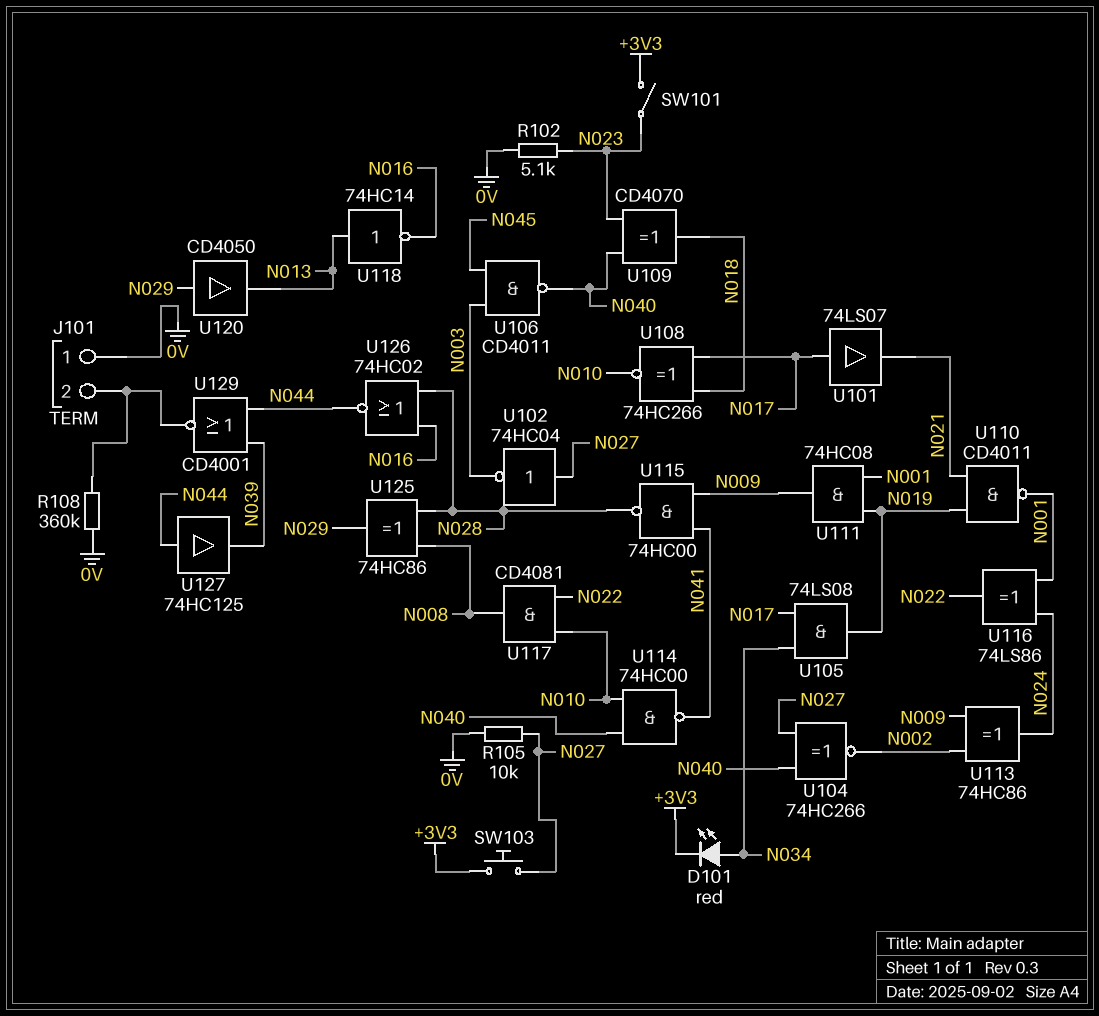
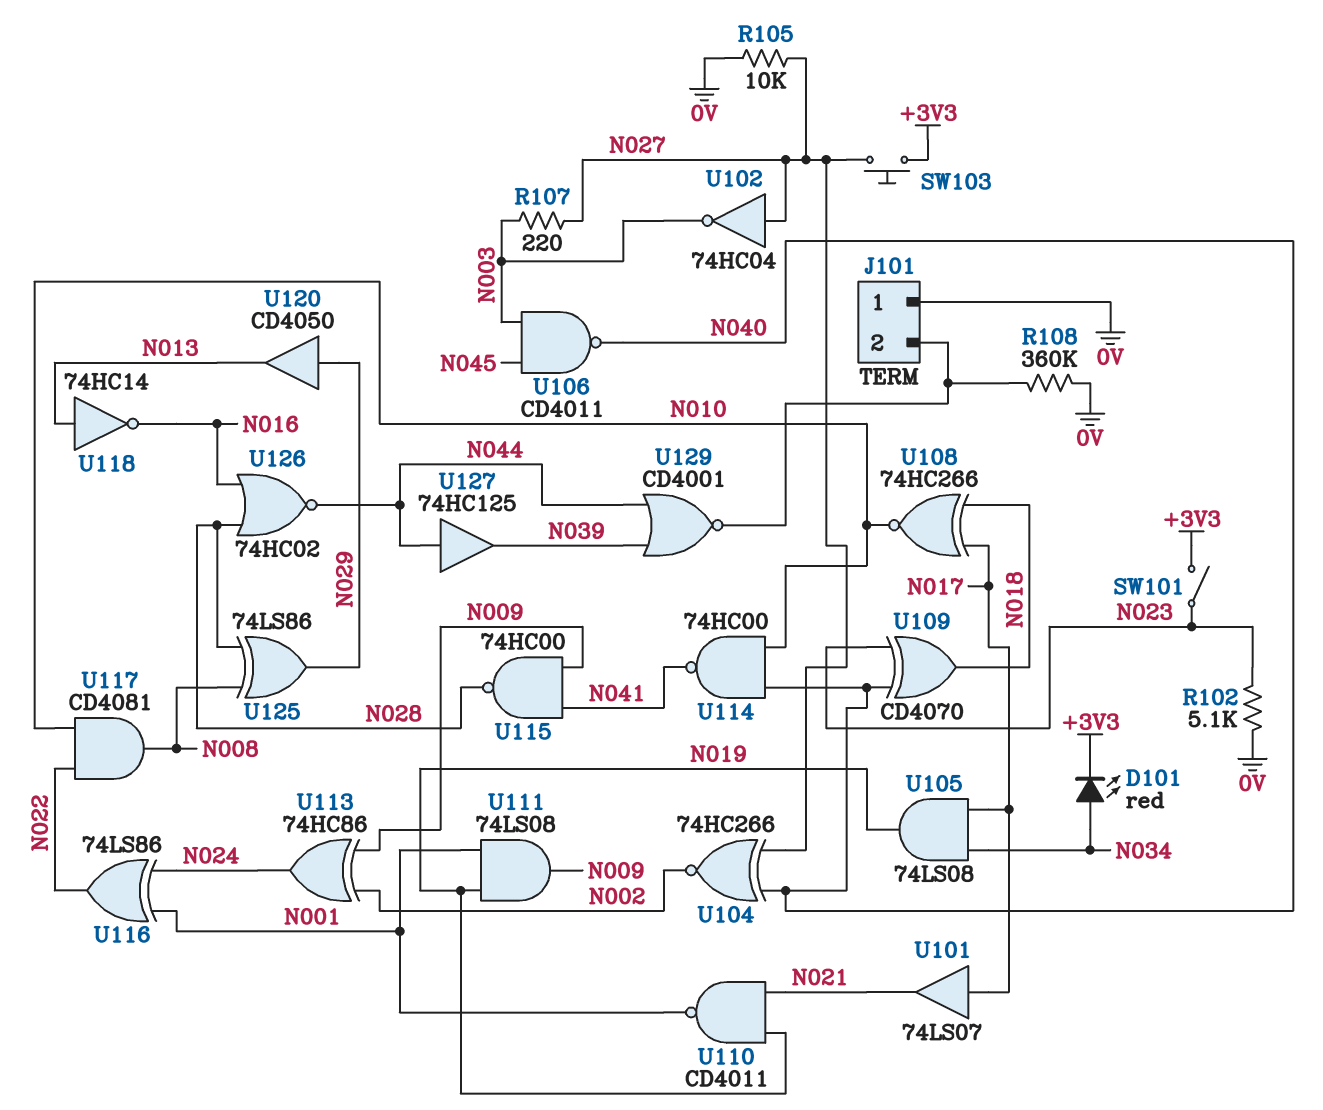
R107: none -> 220 (N003, N027)
U111: AND 74HC08 (in N001, in N019, out N009) -> AND 74LS08 (in N001, in N019, out N009)
U125: XOR 74HC86 (in N008, in N028, out N029) -> XOR 74LS86 (in N008, in N028, out N029)

